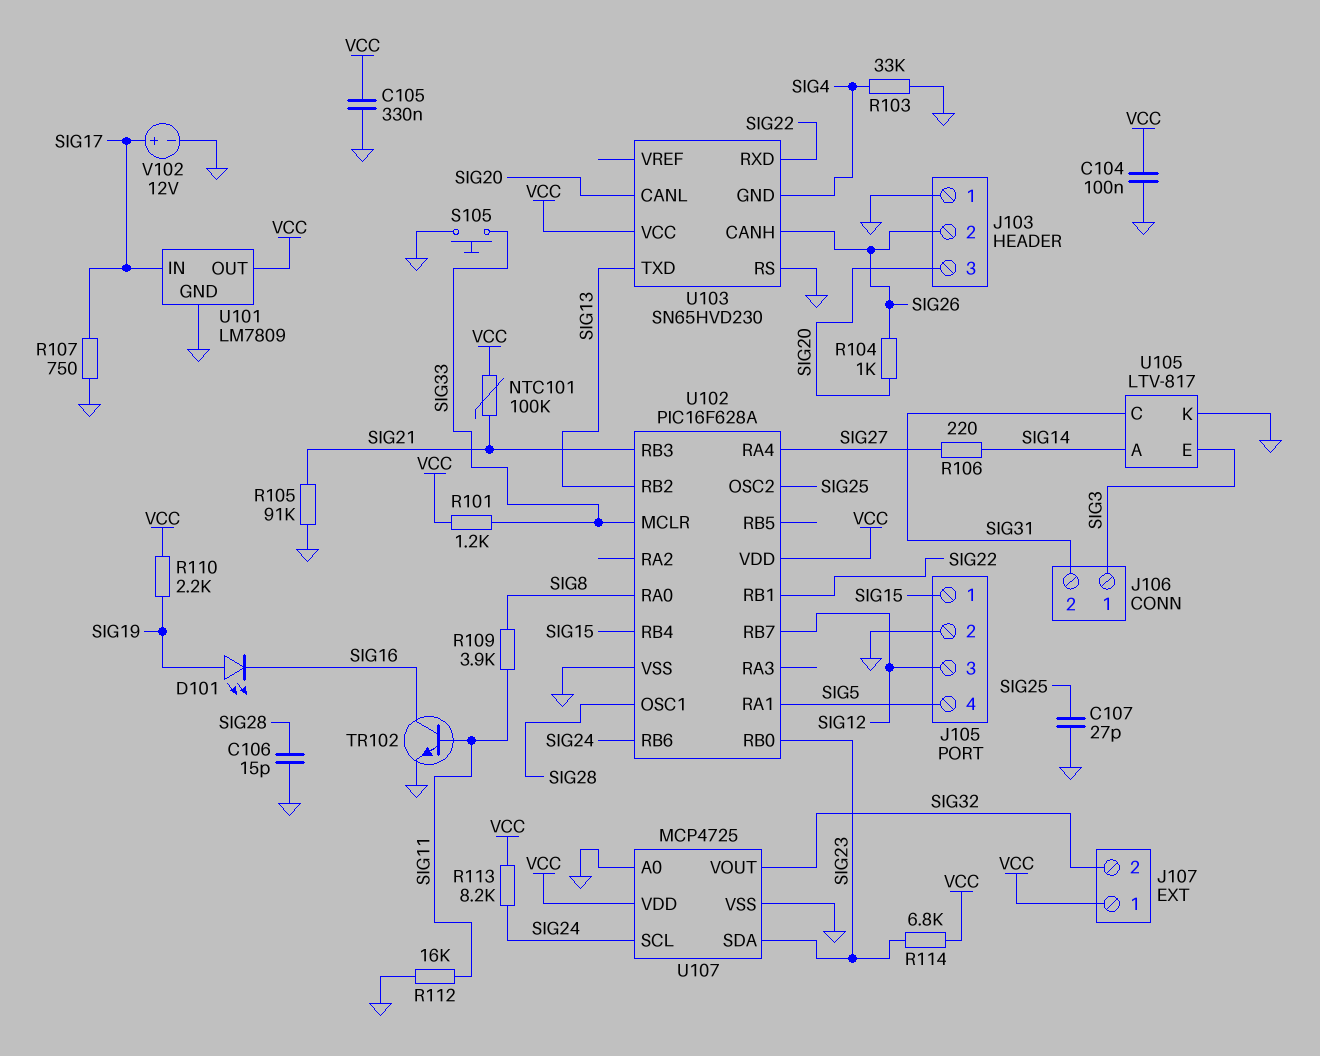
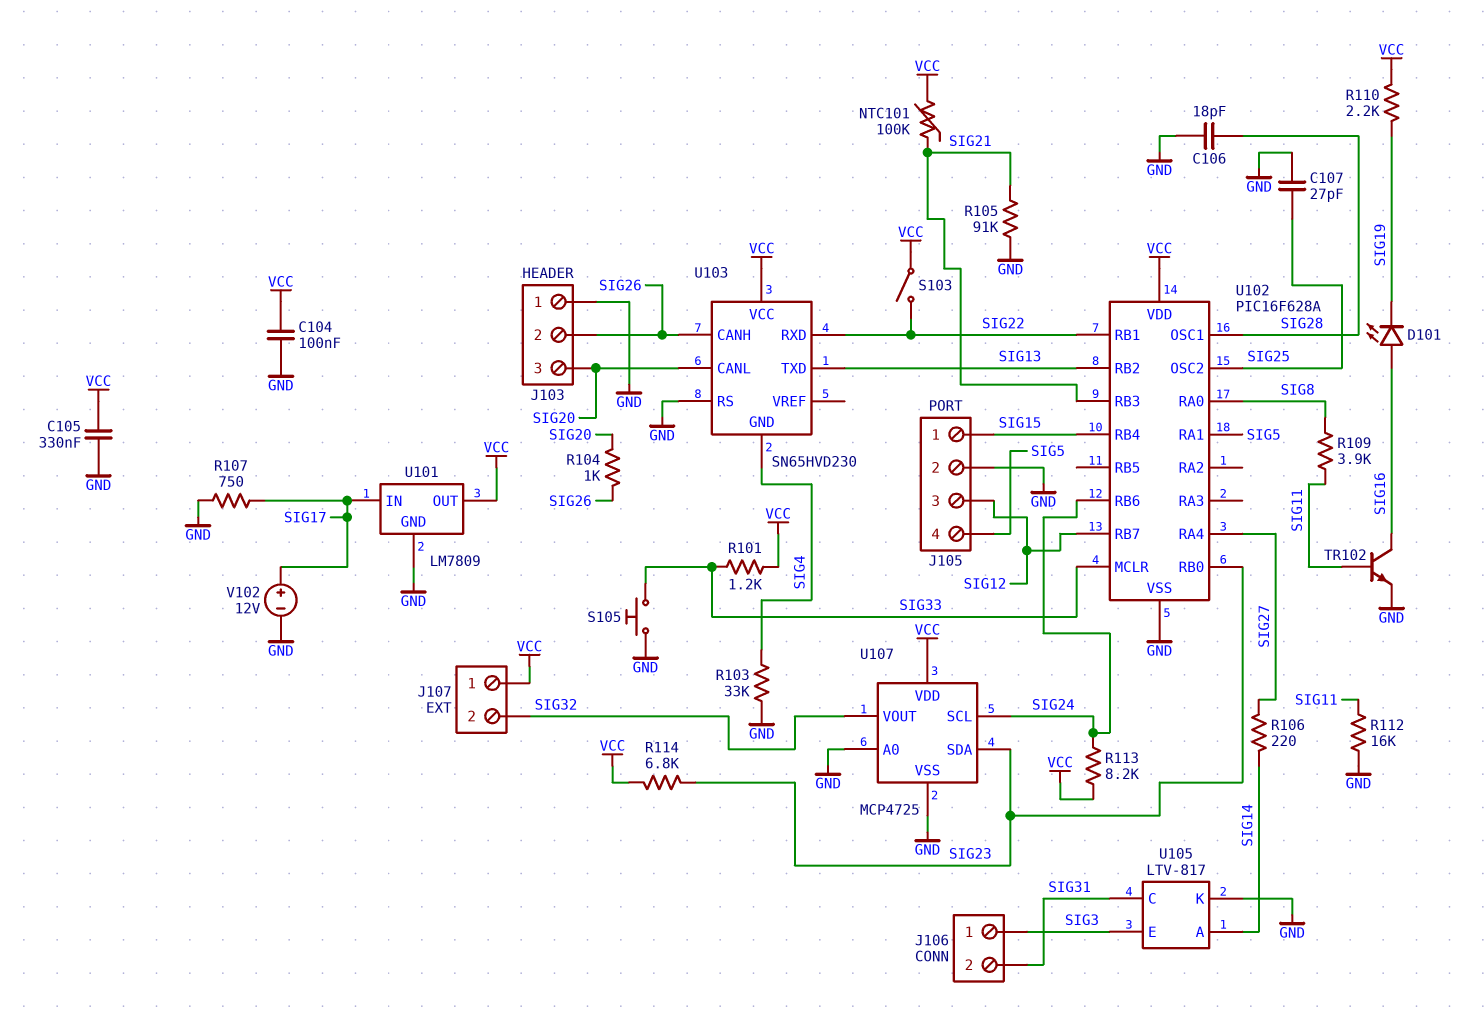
C106: 15pF (GND, SIG28) -> 18pF (GND, SIG28)
D101: LED (A SIG19, K SIG16) -> LED (A SIG16, K SIG19)
S103: none -> switch (SIG22, VCC)

